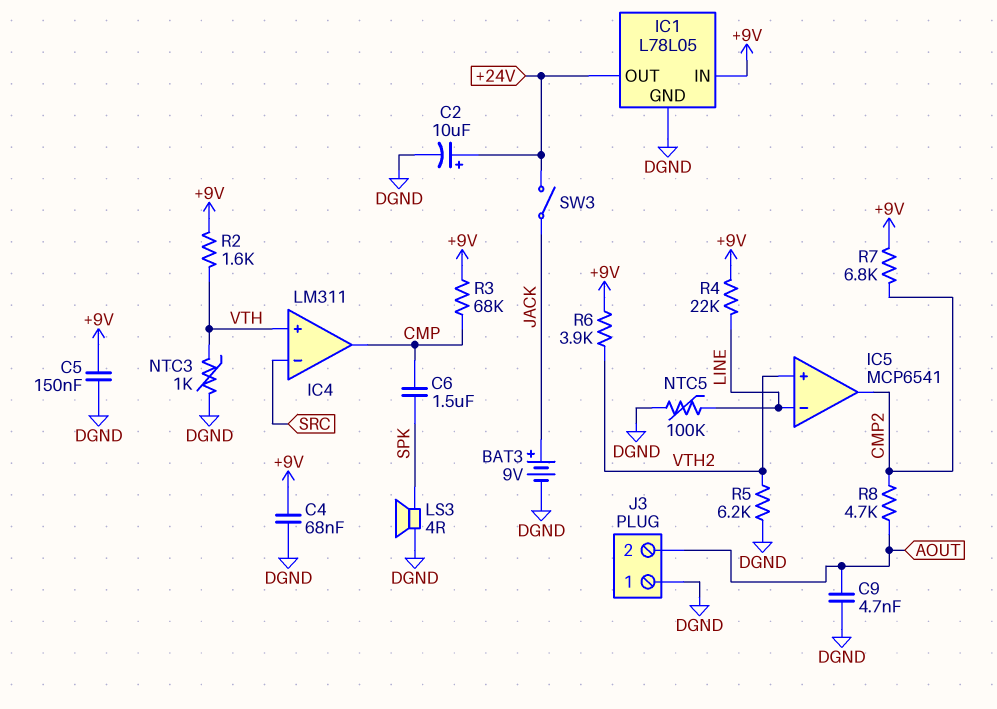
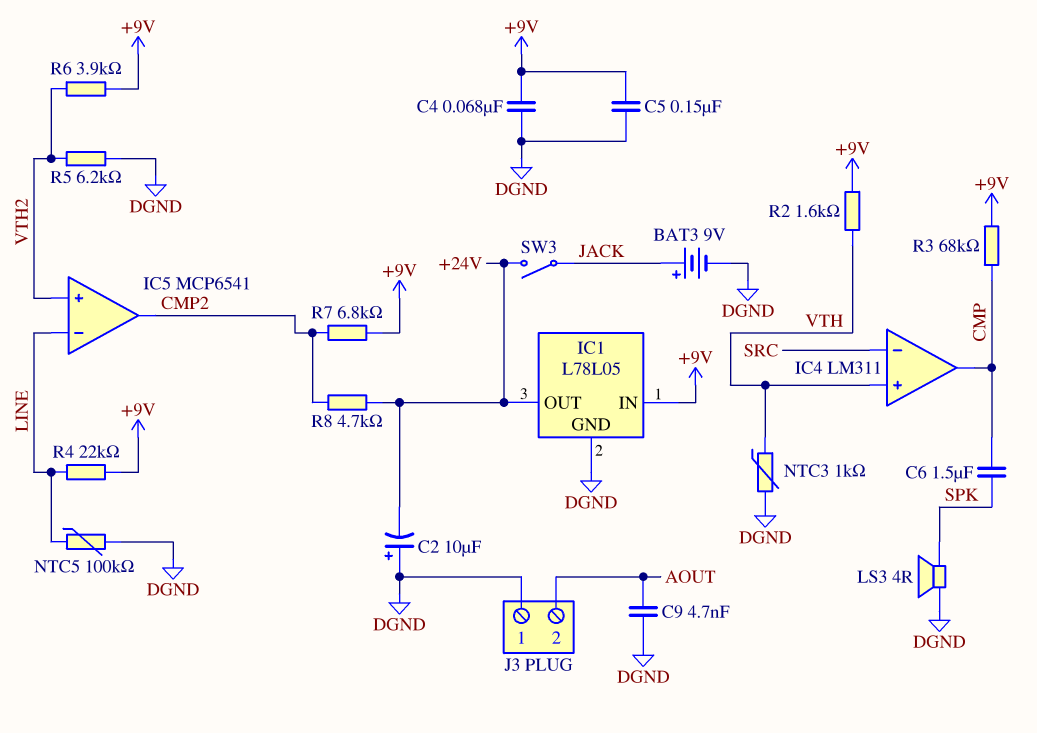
C2: 10uF (plus +24V, minus DGND) -> 10uF (plus DGND, minus +24V)
R8: 4.7k (AOUT, CMP2) -> 4.7k (+24V, CMP2)

